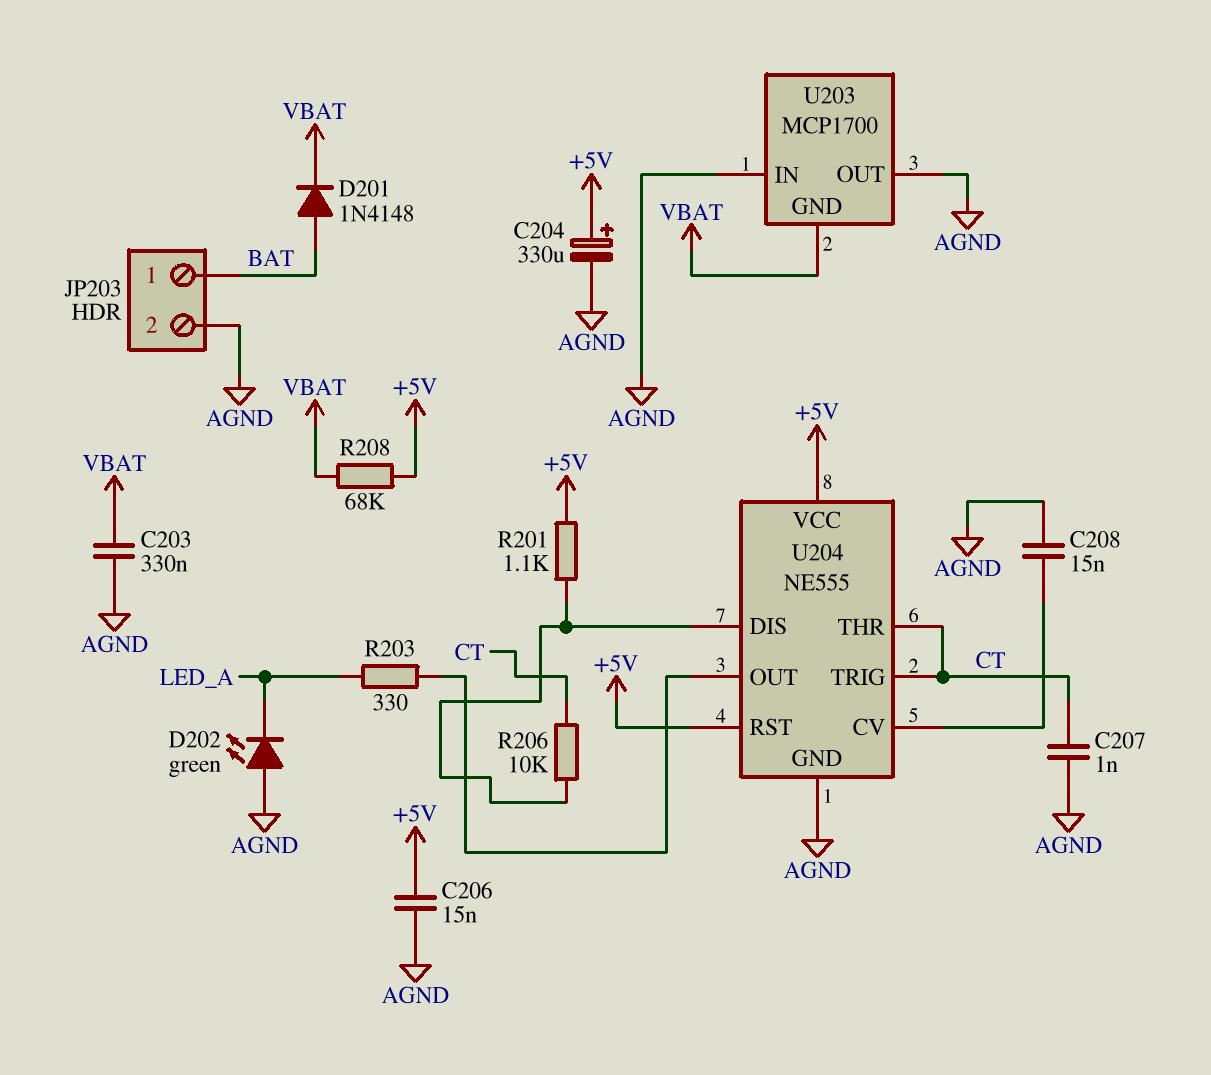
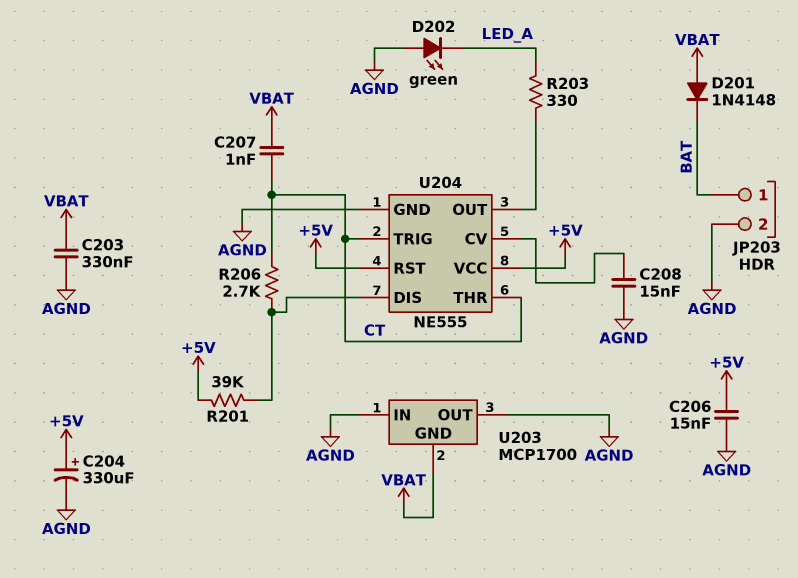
C207: 1nF (AGND, CT) -> 1nF (CT, VBAT)
D201: diode 1N4148 (A BAT, K VBAT) -> diode 1N4148 (A VBAT, K BAT)
R201: 1.1k (+5V, U204/DIS) -> 39k (+5V, U204/DIS)
R206: 10k (CT, U204/DIS) -> 2.7k (CT, U204/DIS)
R208: 68k (+5V, VBAT) -> none

